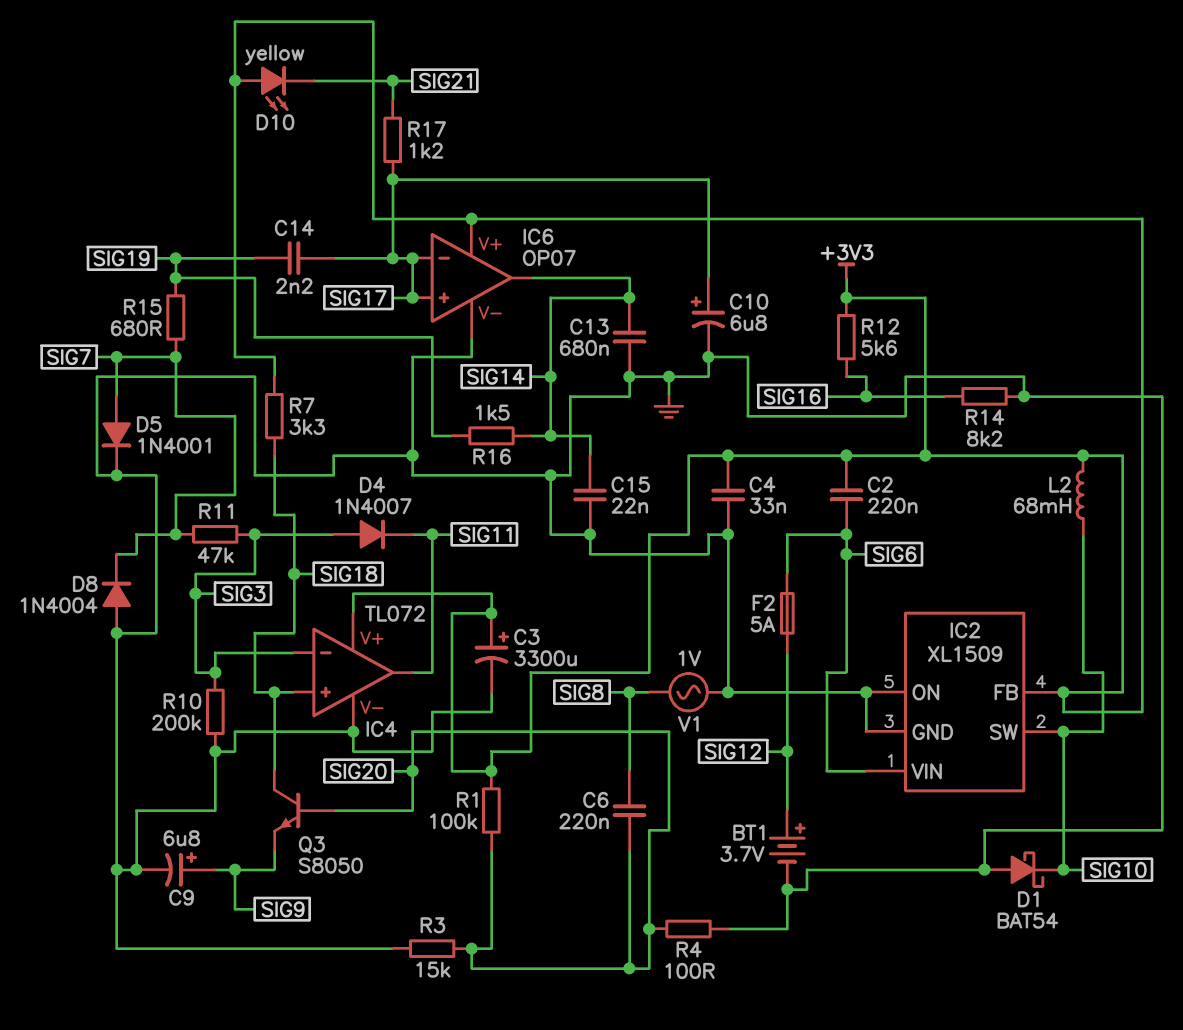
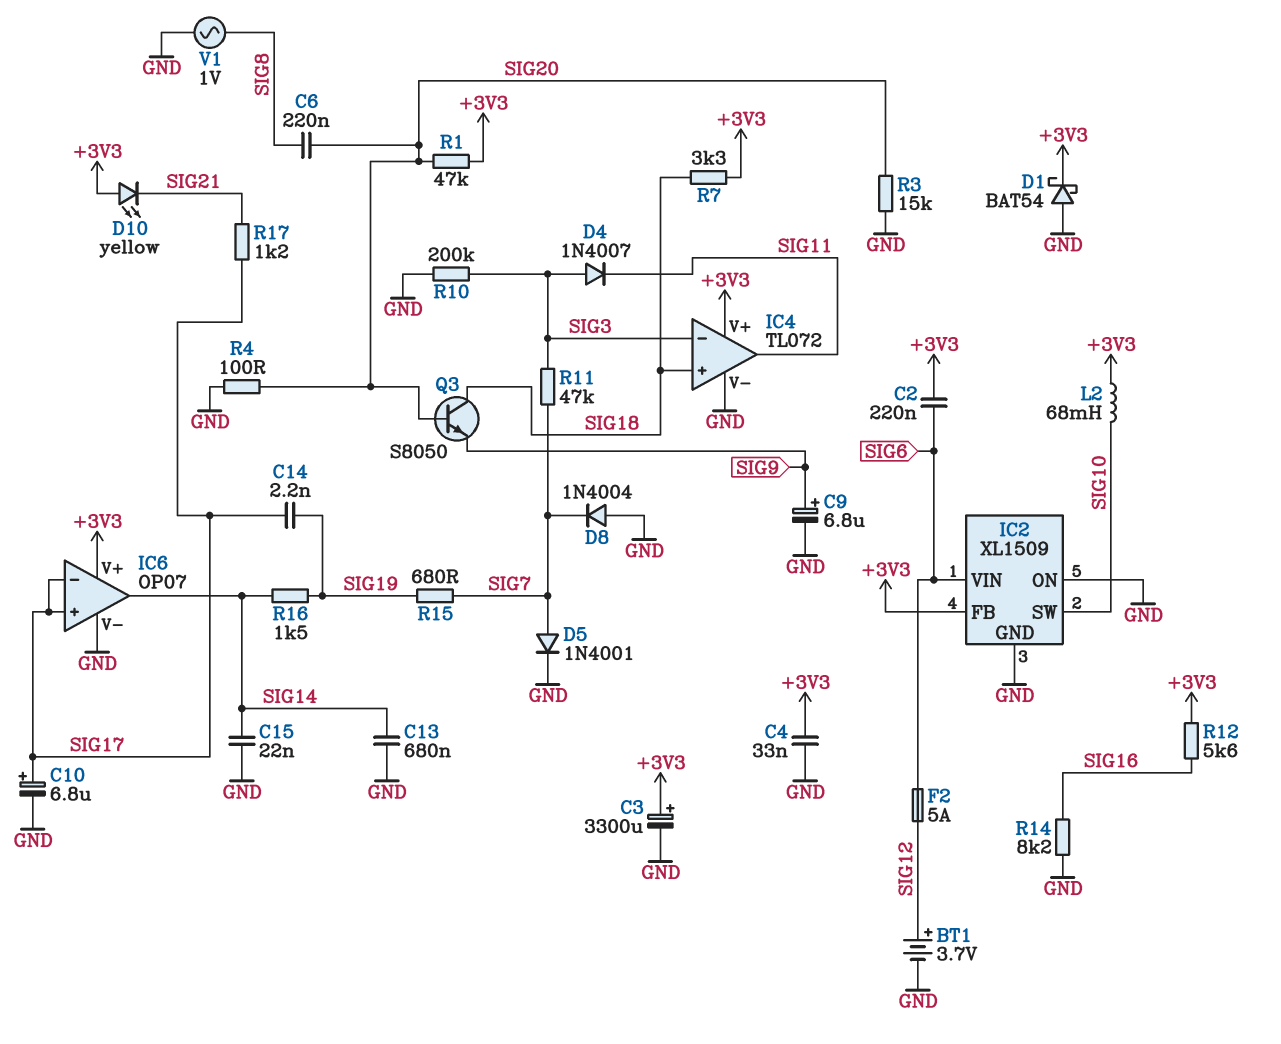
D1: schottky BAT54 (A GND, K SIG10) -> schottky BAT54 (A GND, K +3V3)
R1: 100k (+3V3, SIG20) -> 47k (+3V3, SIG20)

